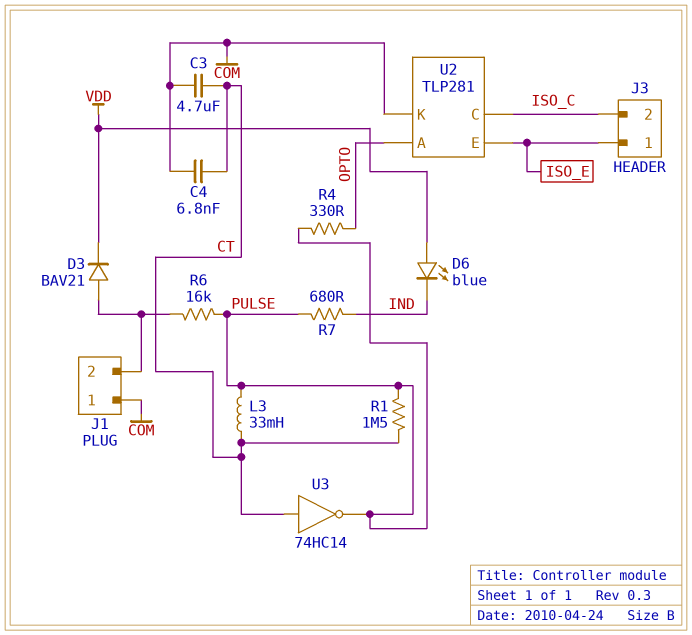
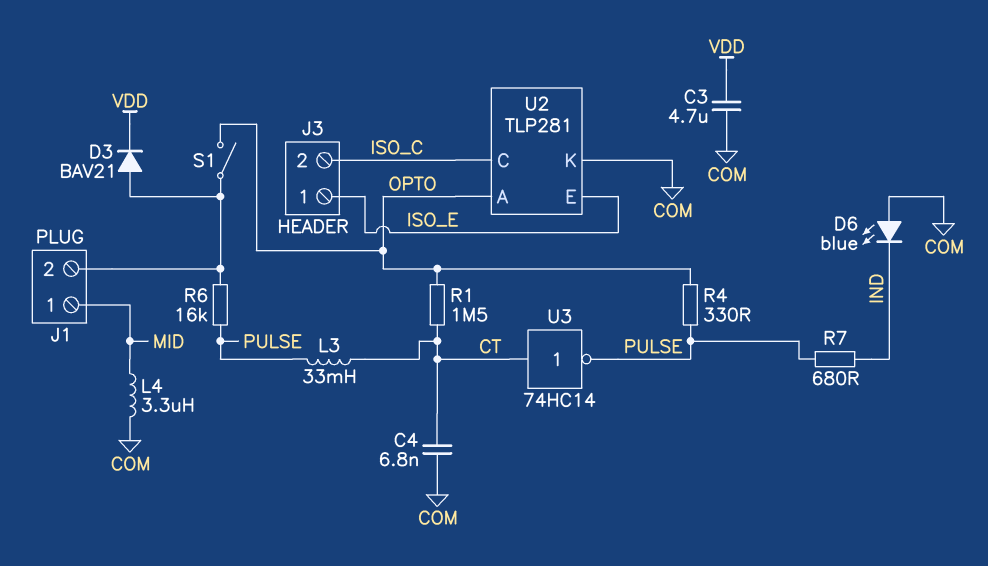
C3: 4.7uF (COM, CT) -> 4.7uF (COM, VDD)
D6: LED blue (A VDD, K IND) -> LED blue (A COM, K IND)
J1 pin 1: COM -> MID
L4: none -> 3.3uH (COM, MID)
R1: 1.5M (CT, PULSE) -> 1.5M (CT, OPTO)
S1: none -> switch (J1/2, OPTO)

